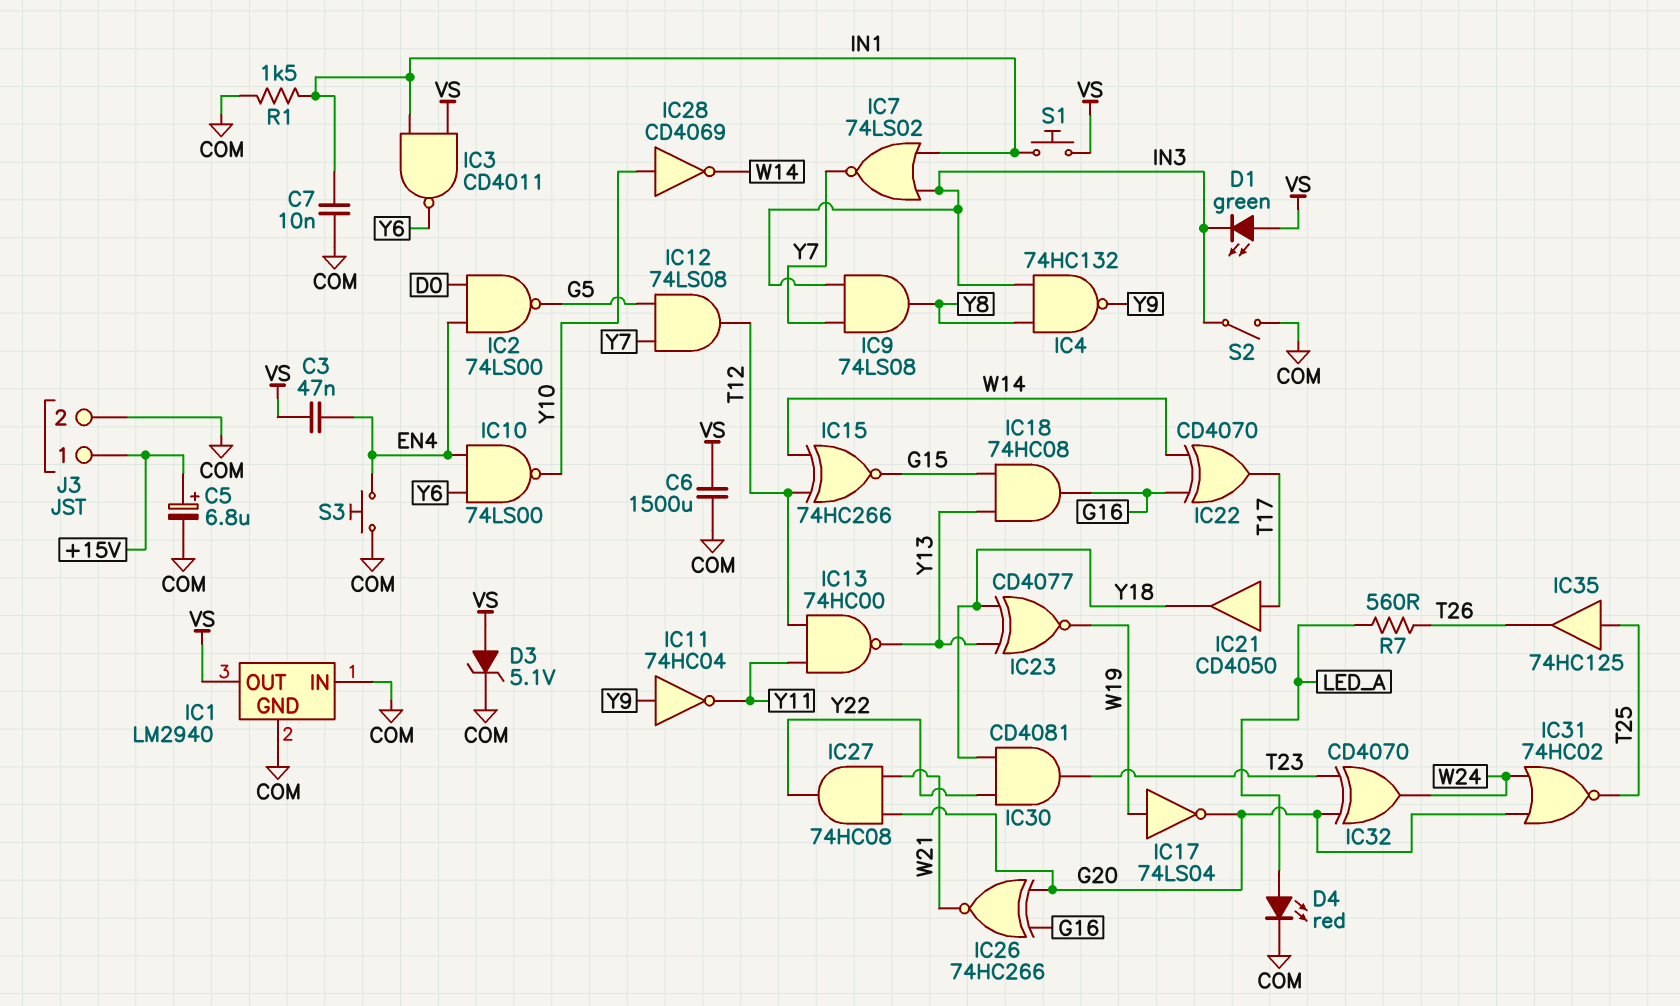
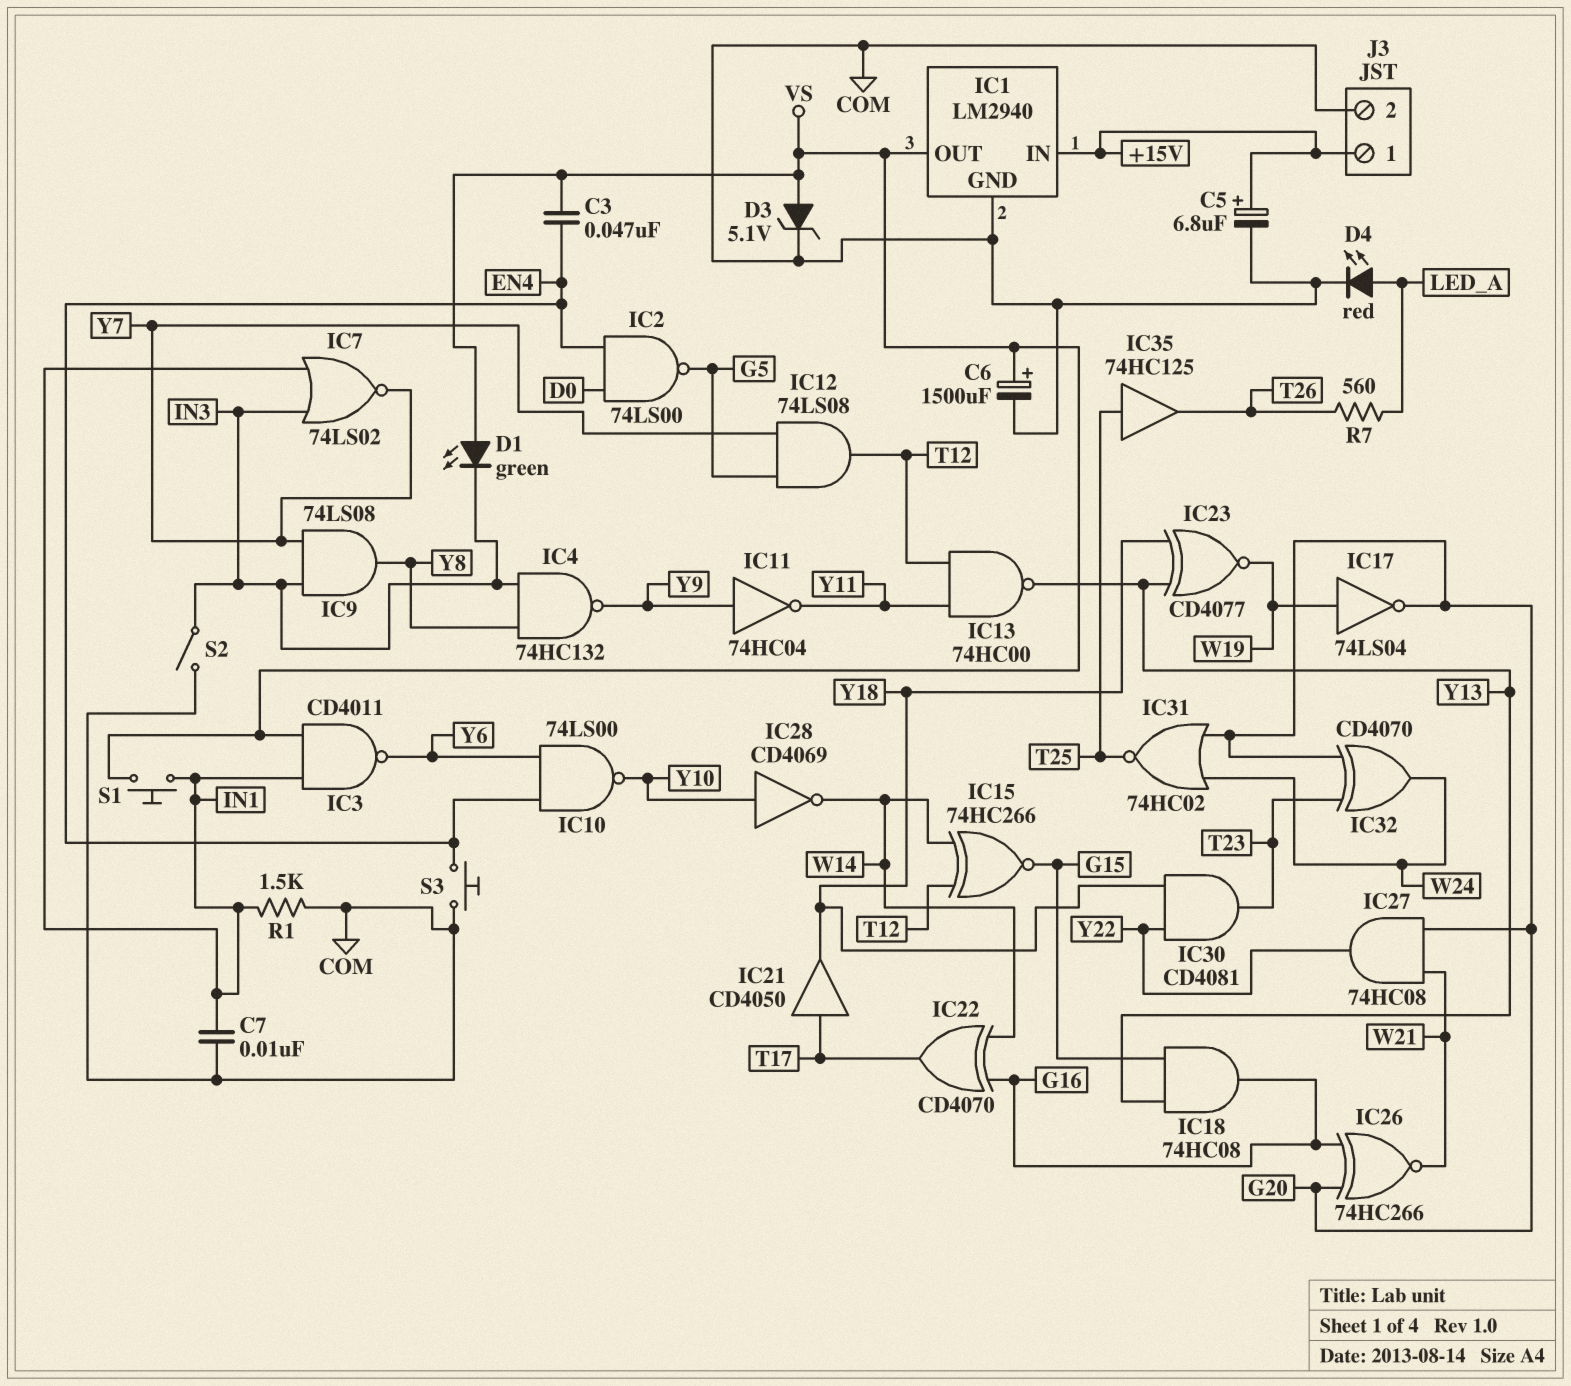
C6: 1500uF (COM, VS) -> 1500uF (plus VS, minus COM)
IC1 pin IN: COM -> +15V

